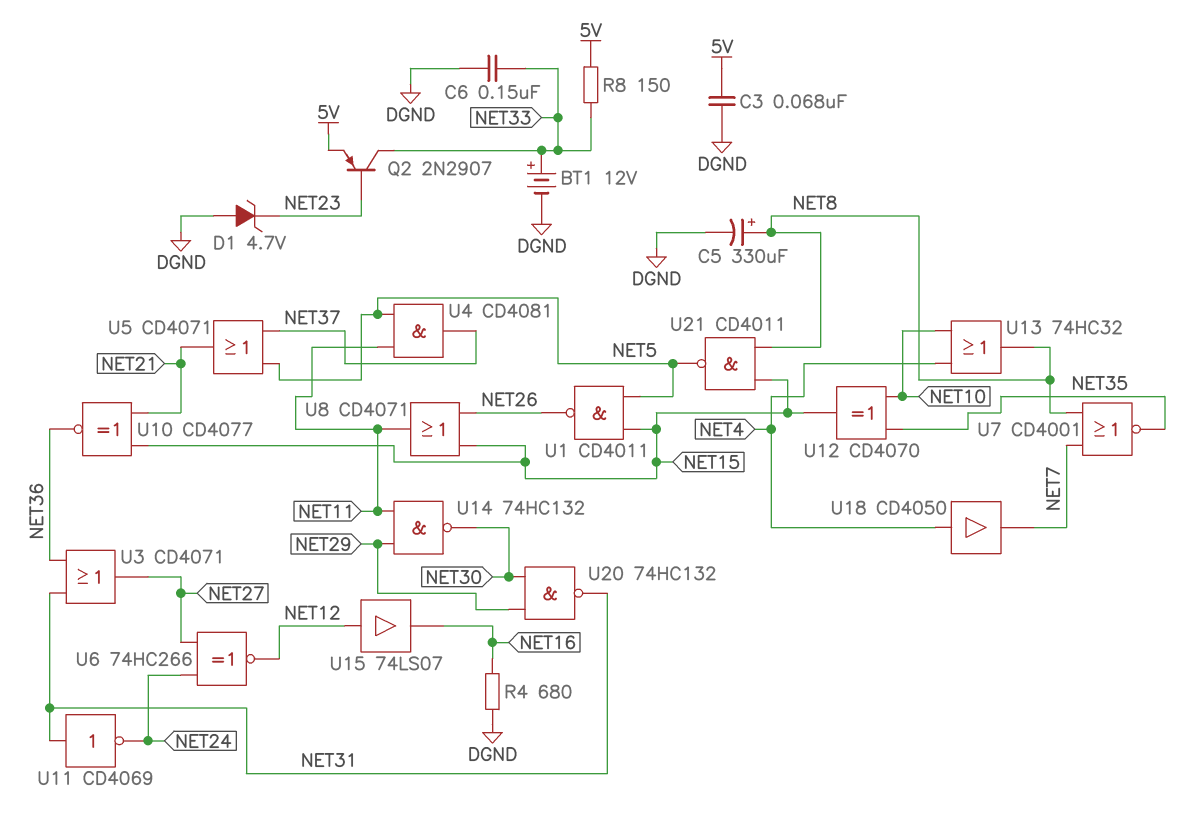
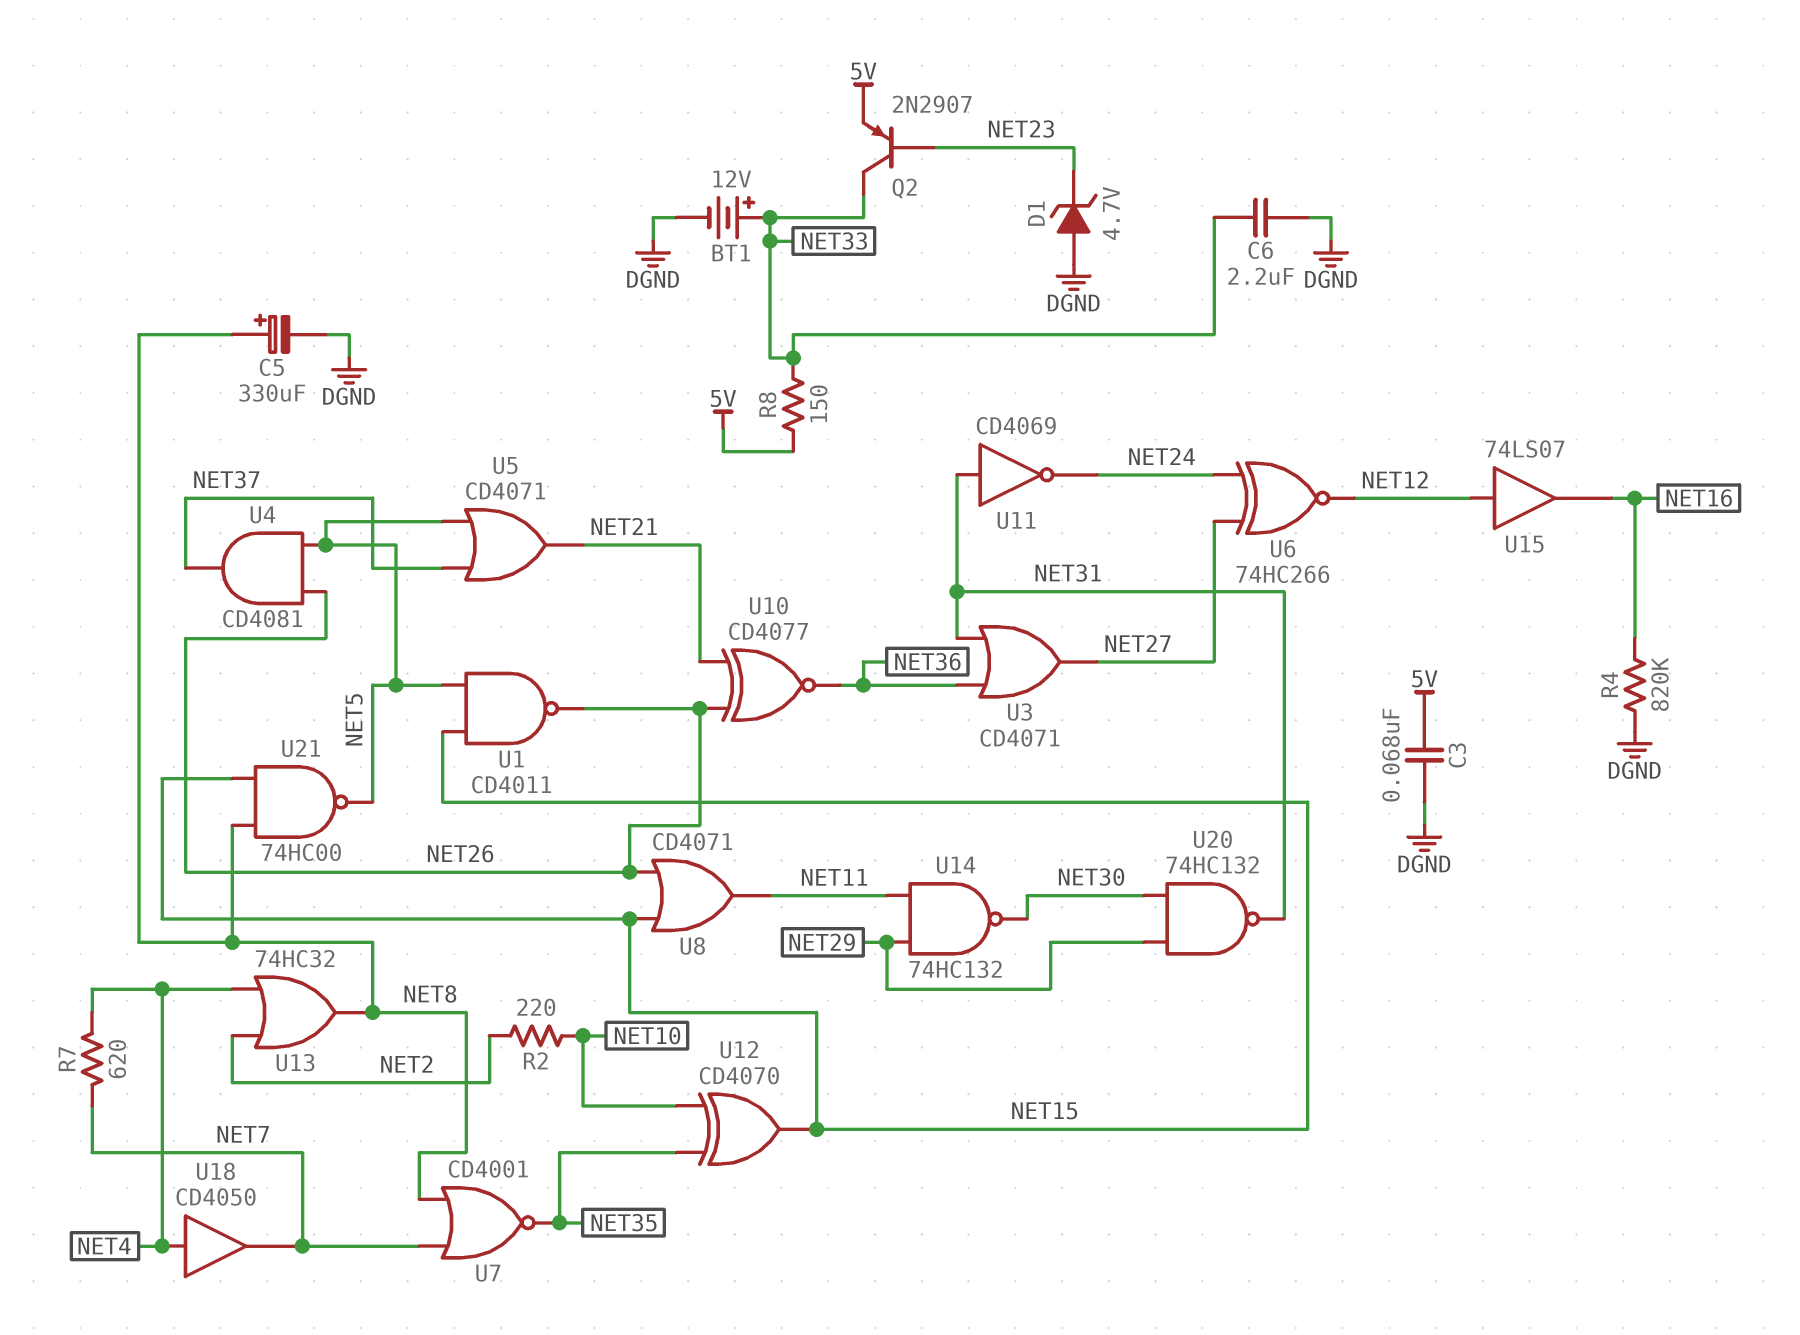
C6: 150nF (DGND, NET33) -> 2.2uF (DGND, NET33)
R2: none -> 220 (NET2, NET10)
R4: 680 (DGND, NET16) -> 820k (DGND, NET16)
R7: none -> 620 (NET4, NET7)
U4: AND CD4081 (in NET5, in NET11, out NET37) -> AND CD4081 (in NET5, in NET26, out NET37)
U10: XNOR CD4077 (in NET15, in NET21, out NET36) -> XNOR CD4077 (in NET21, in NET26, out NET36)
U13: OR 74HC32 (in NET4, in NET10, out NET8) -> OR 74HC32 (in NET2, in NET4, out NET8)
U21: NAND CD4011 (in NET8, in NET15, out NET5) -> NAND 74HC00 (in NET8, in NET15, out NET5)

